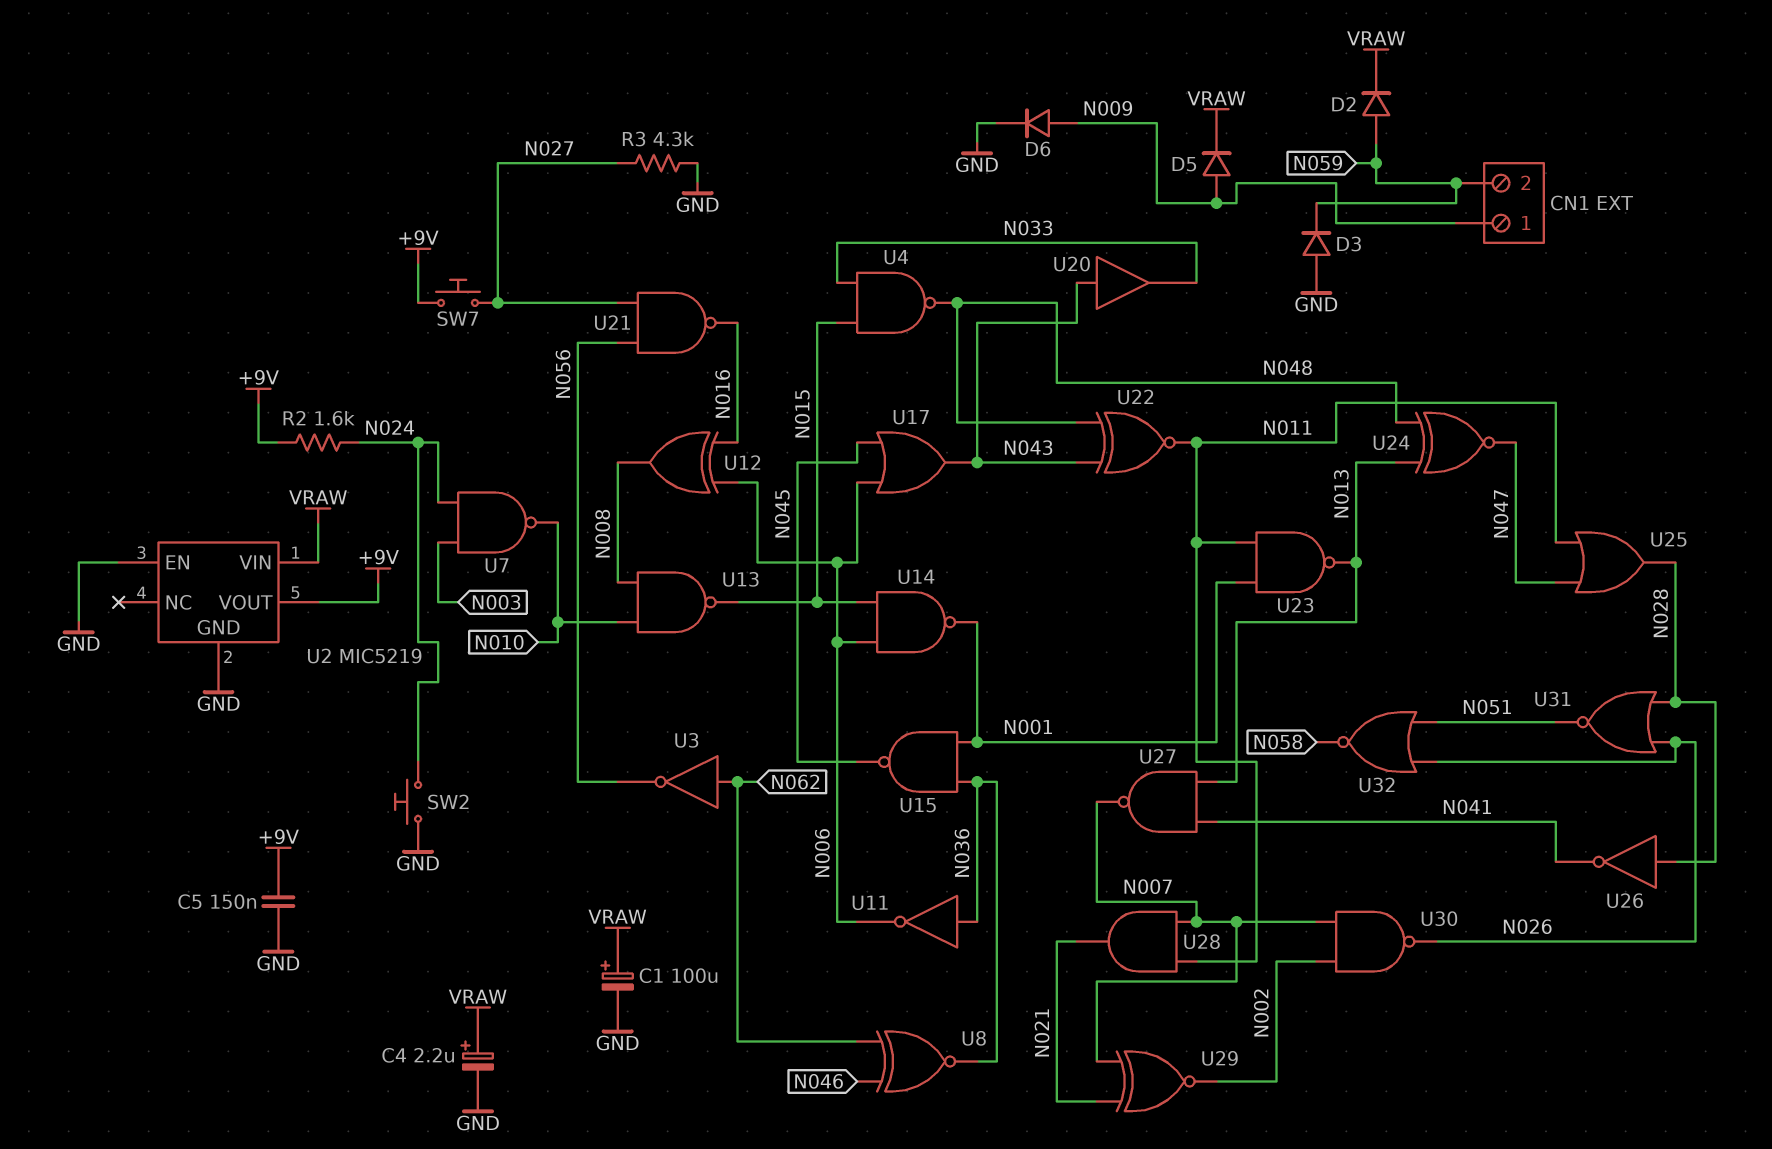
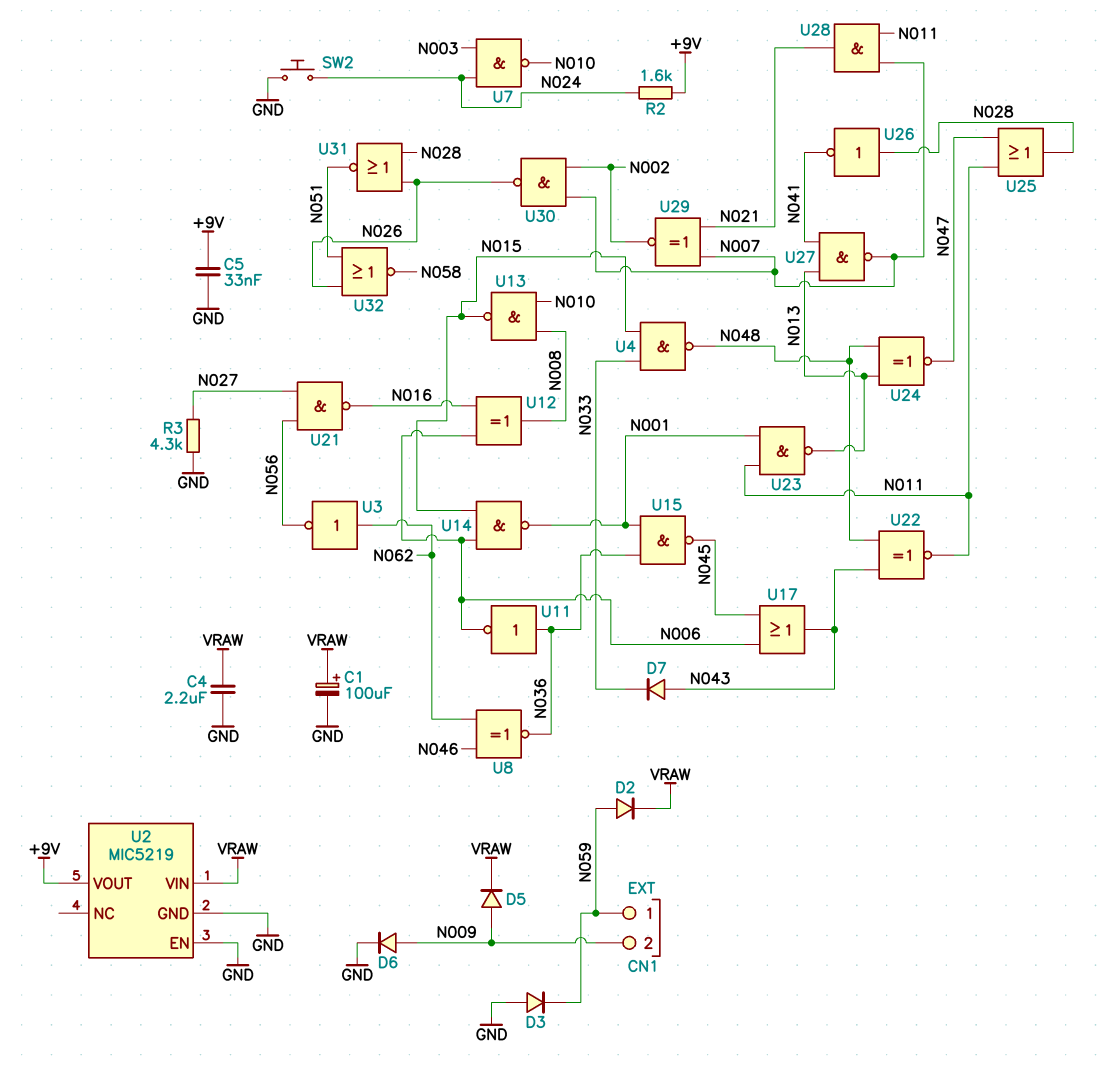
C4: 2.2uF (plus VRAW, minus GND) -> 2.2uF (GND, VRAW)
C5: 150nF (+9V, GND) -> 33nF (+9V, GND)
CN1 pin 1: N009 -> N059
CN1 pin 2: N059 -> N009
D7: none -> diode (A N043, K N033)
SW7: button (+9V, N027) -> none
U20: buffer (in N043, out N033) -> none

